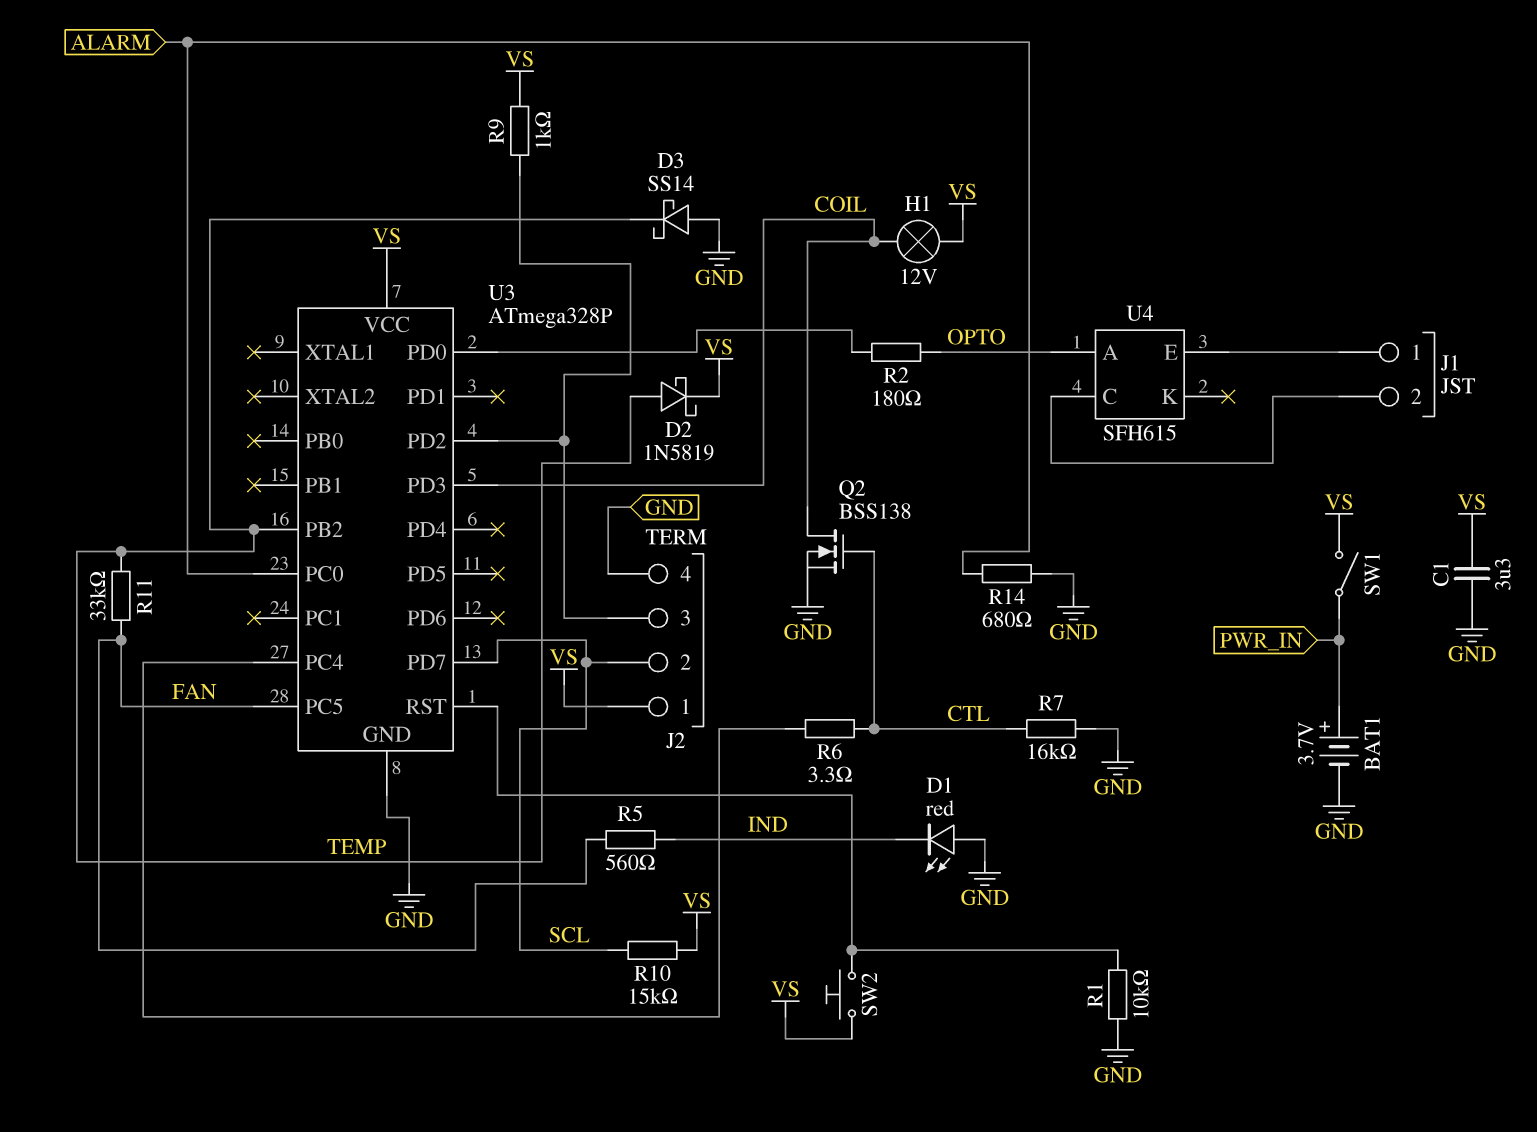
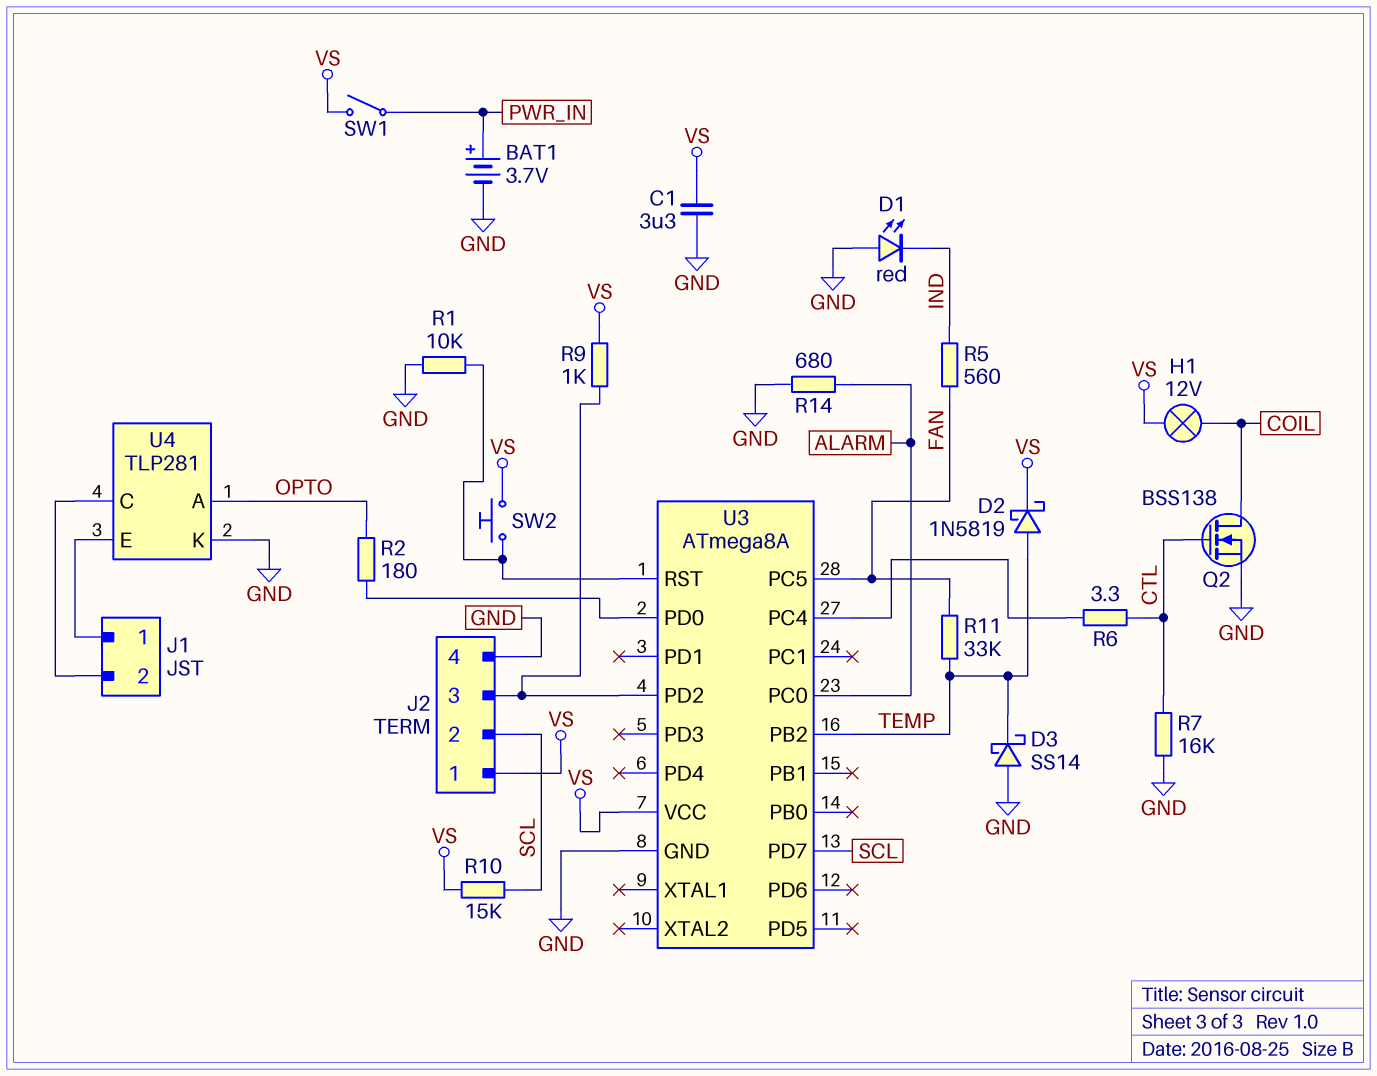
U3: ATmega328P -> ATmega8A
U3 pin PD3: COIL -> none
U4: SFH615 -> TLP281
U4 pin K: none -> GND

